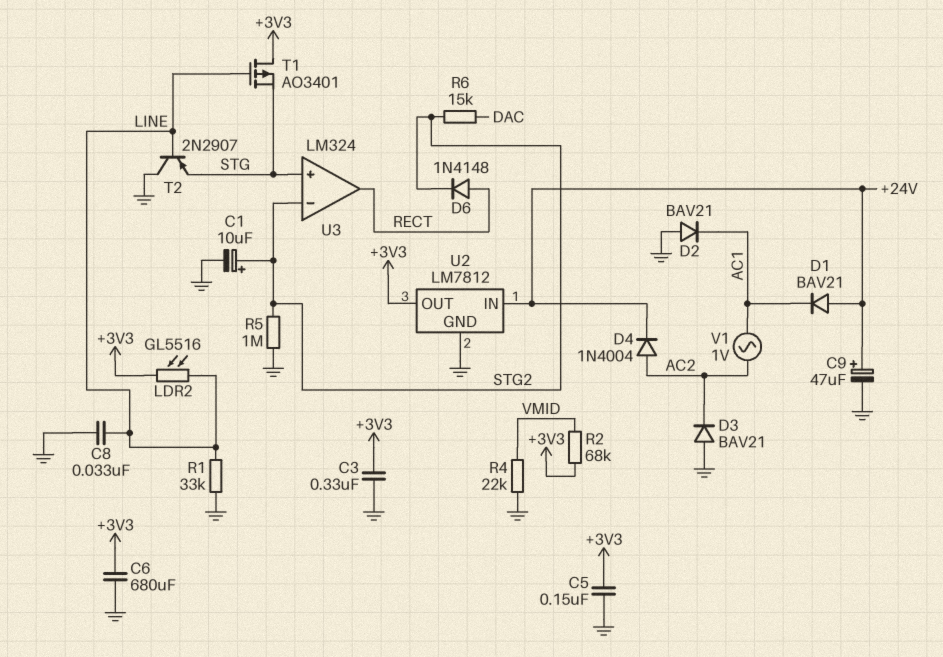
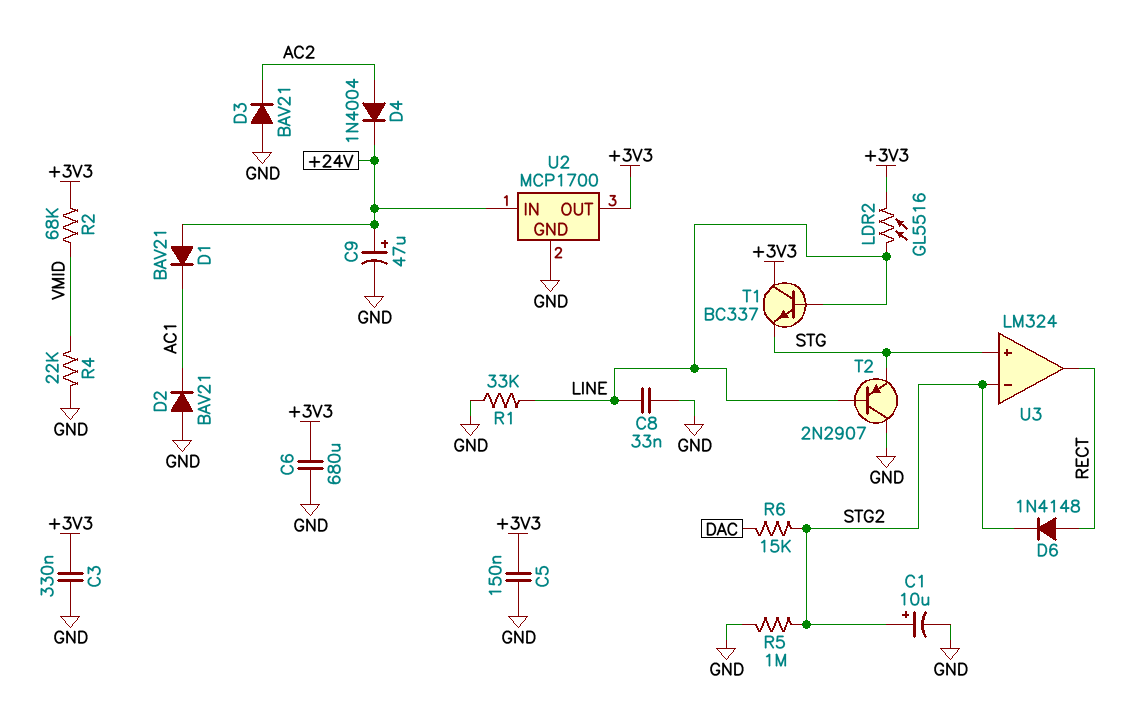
T1: PMOS AO3401 (G LINE, D +3V3, S STG) -> NPN BC337 (B LINE, C +3V3, E STG)
U2: LM7812 -> MCP1700
V1: AC 1V (AC1, AC2) -> none

